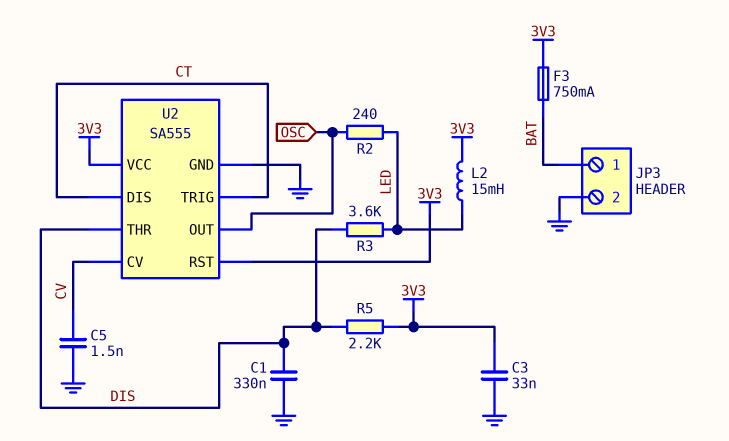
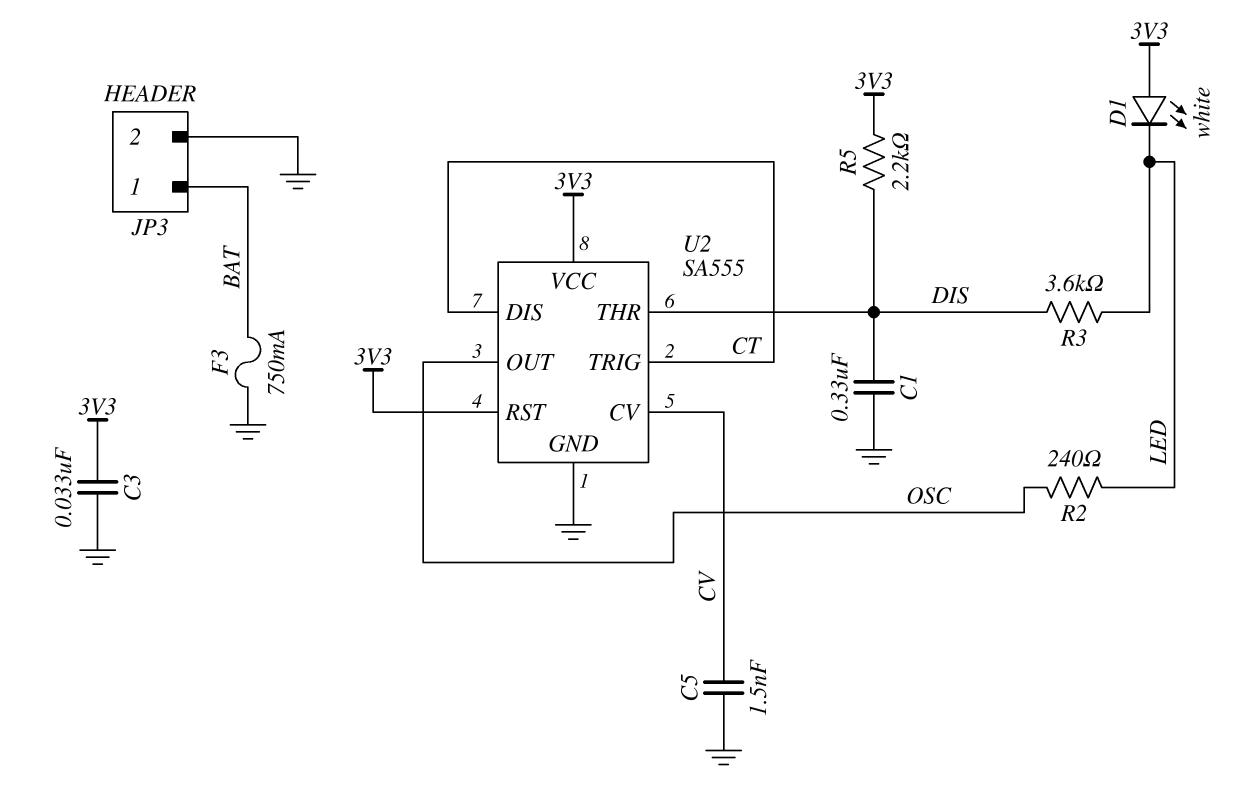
D1: none -> LED white (A 3V3, K LED)
F3: 750mA (3V3, BAT) -> 750mA (BAT, GND)
L2: 15mH (3V3, LED) -> none

